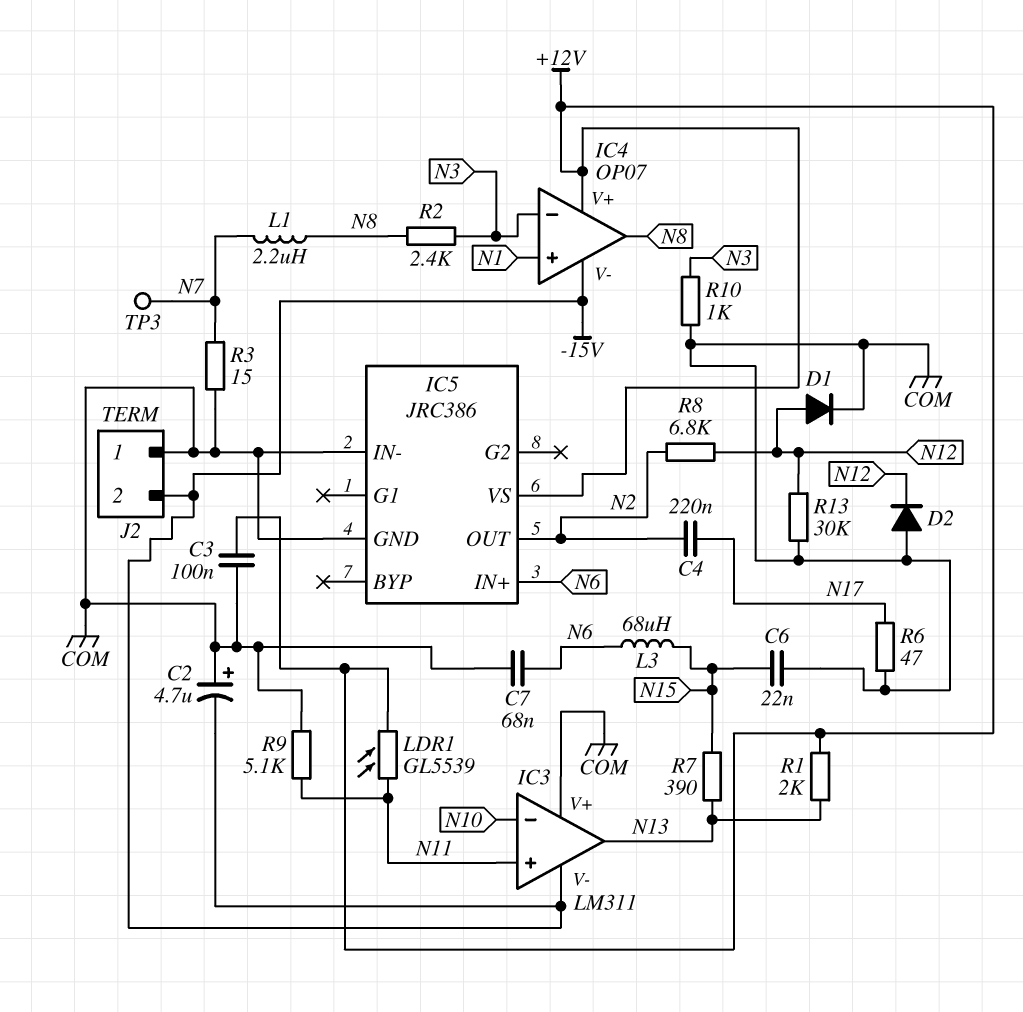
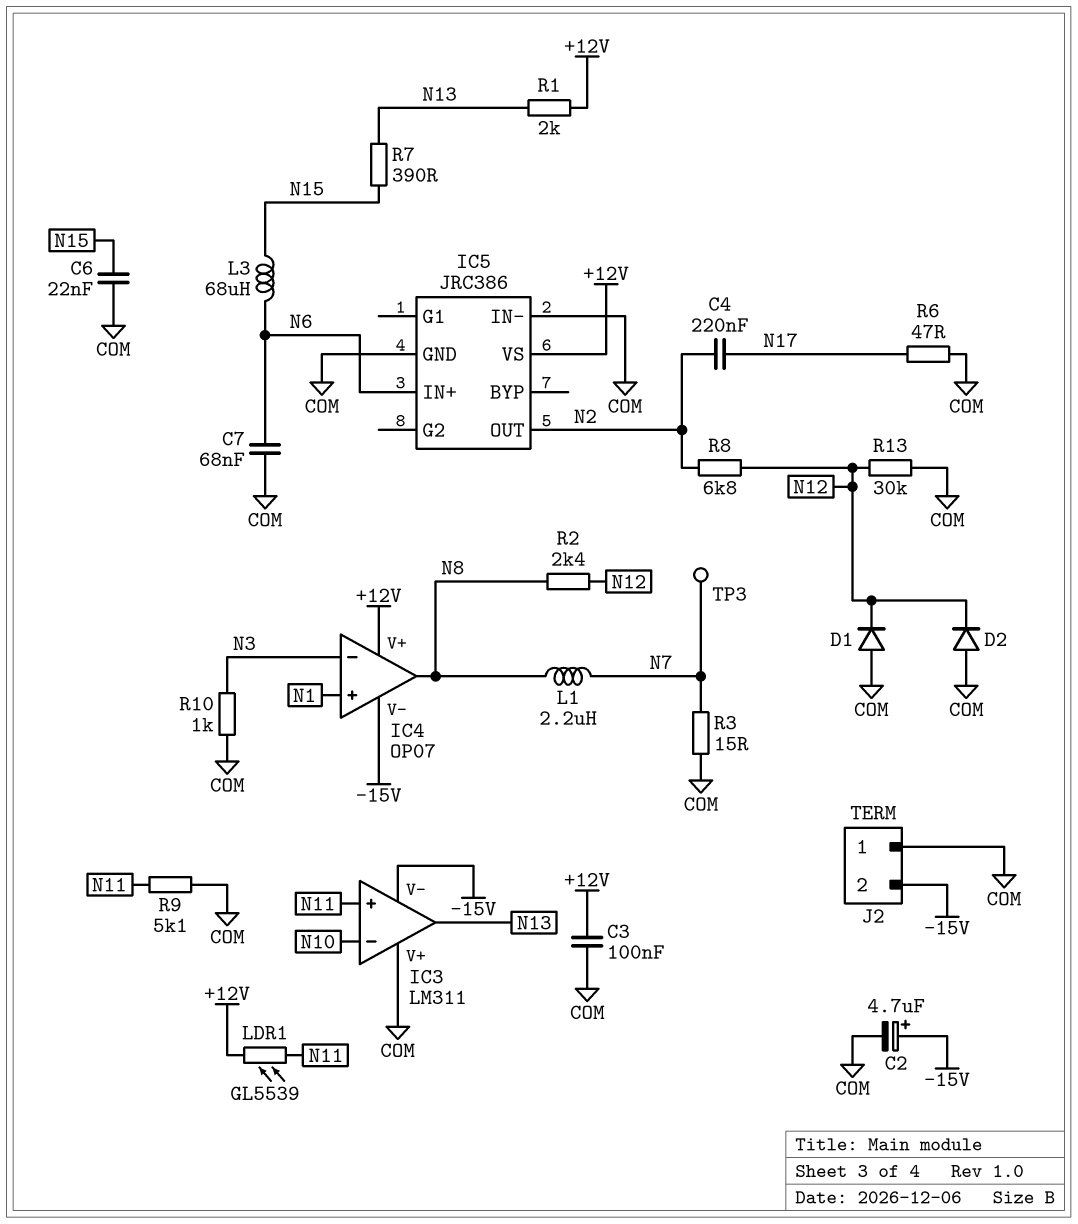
C2: 4.7uF (plus COM, minus -15V) -> 4.7uF (plus -15V, minus COM)
D1: diode (A N12, K COM) -> diode (A COM, K N12)
R2: 2.4k (N3, N8) -> 2.4k (N8, N12)

